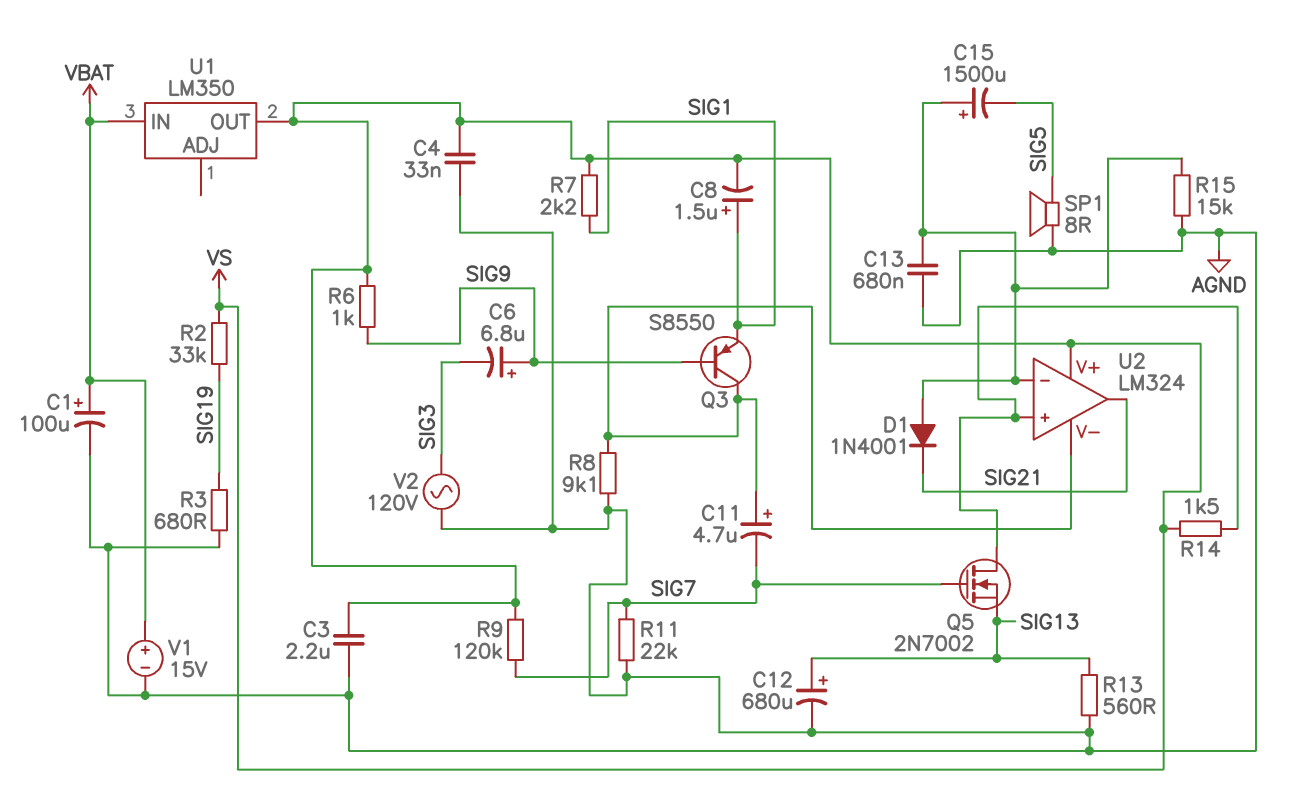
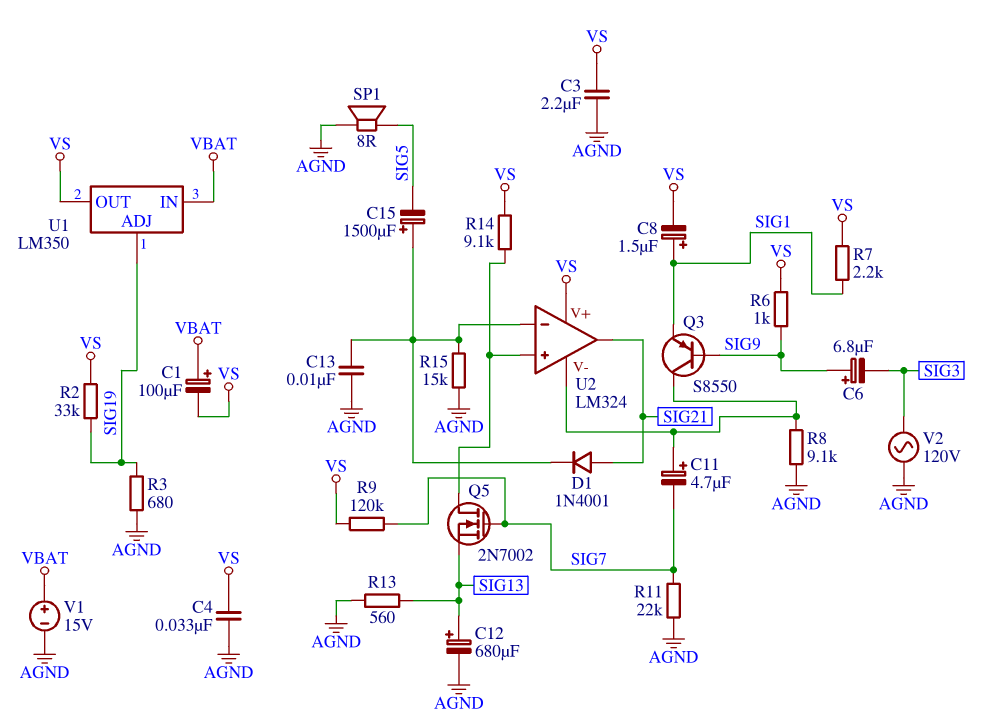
C1: 100uF (plus VBAT, minus AGND) -> 100uF (plus VBAT, minus VS)
C13: 680nF (AGND, U2/in-) -> 10nF (AGND, U2/in-)
D1: diode 1N4001 (A U2/in-, K SIG21) -> diode 1N4001 (A SIG21, K U2/in-)
R14: 1.5k (U2/in+, VS) -> 9.1k (U2/in+, VS)
U1 pin ADJ: none -> SIG19

